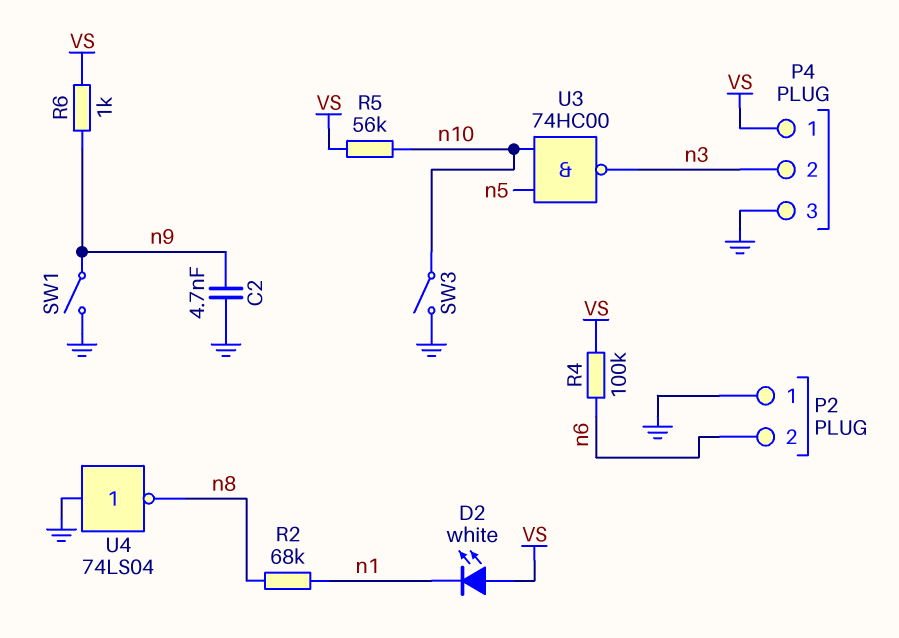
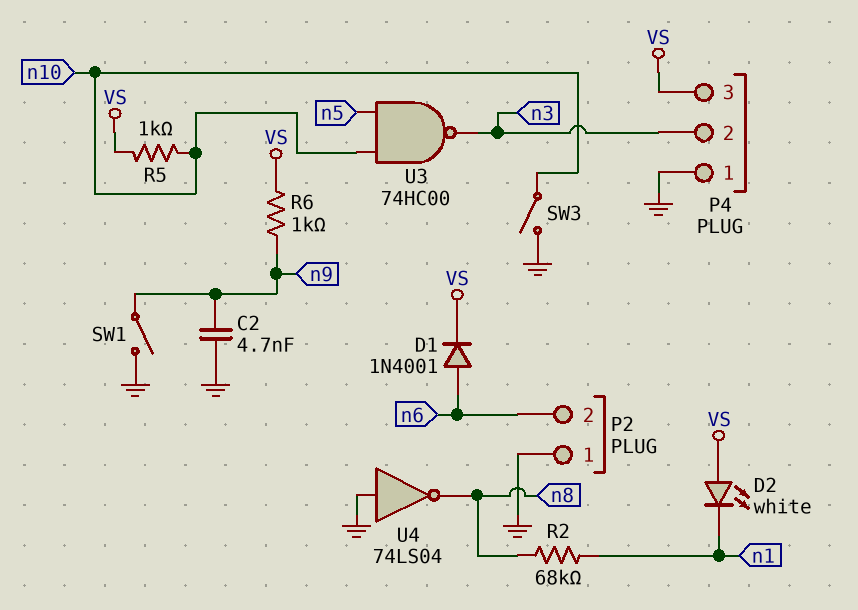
D1: none -> diode 1N4001 (A n6, K VS)
P4 pin 1: VS -> GND
P4 pin 3: GND -> VS
R4: 100k (VS, n6) -> none
R5: 56k (VS, n10) -> 1k (VS, n10)

